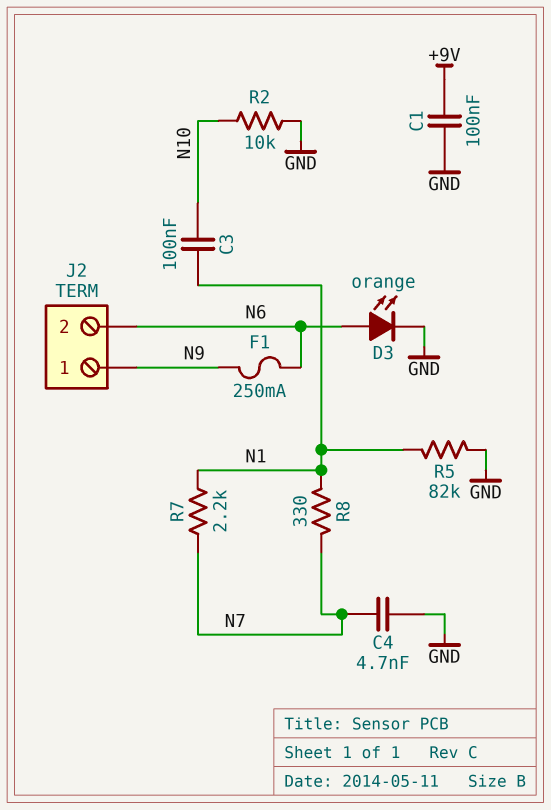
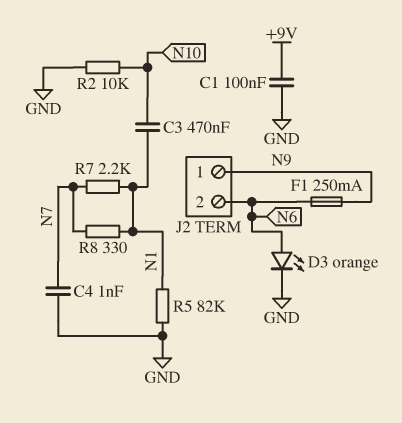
C3: 100nF (N1, N10) -> 470nF (N1, N10)
C4: 4.7nF (GND, N7) -> 1nF (GND, N7)

